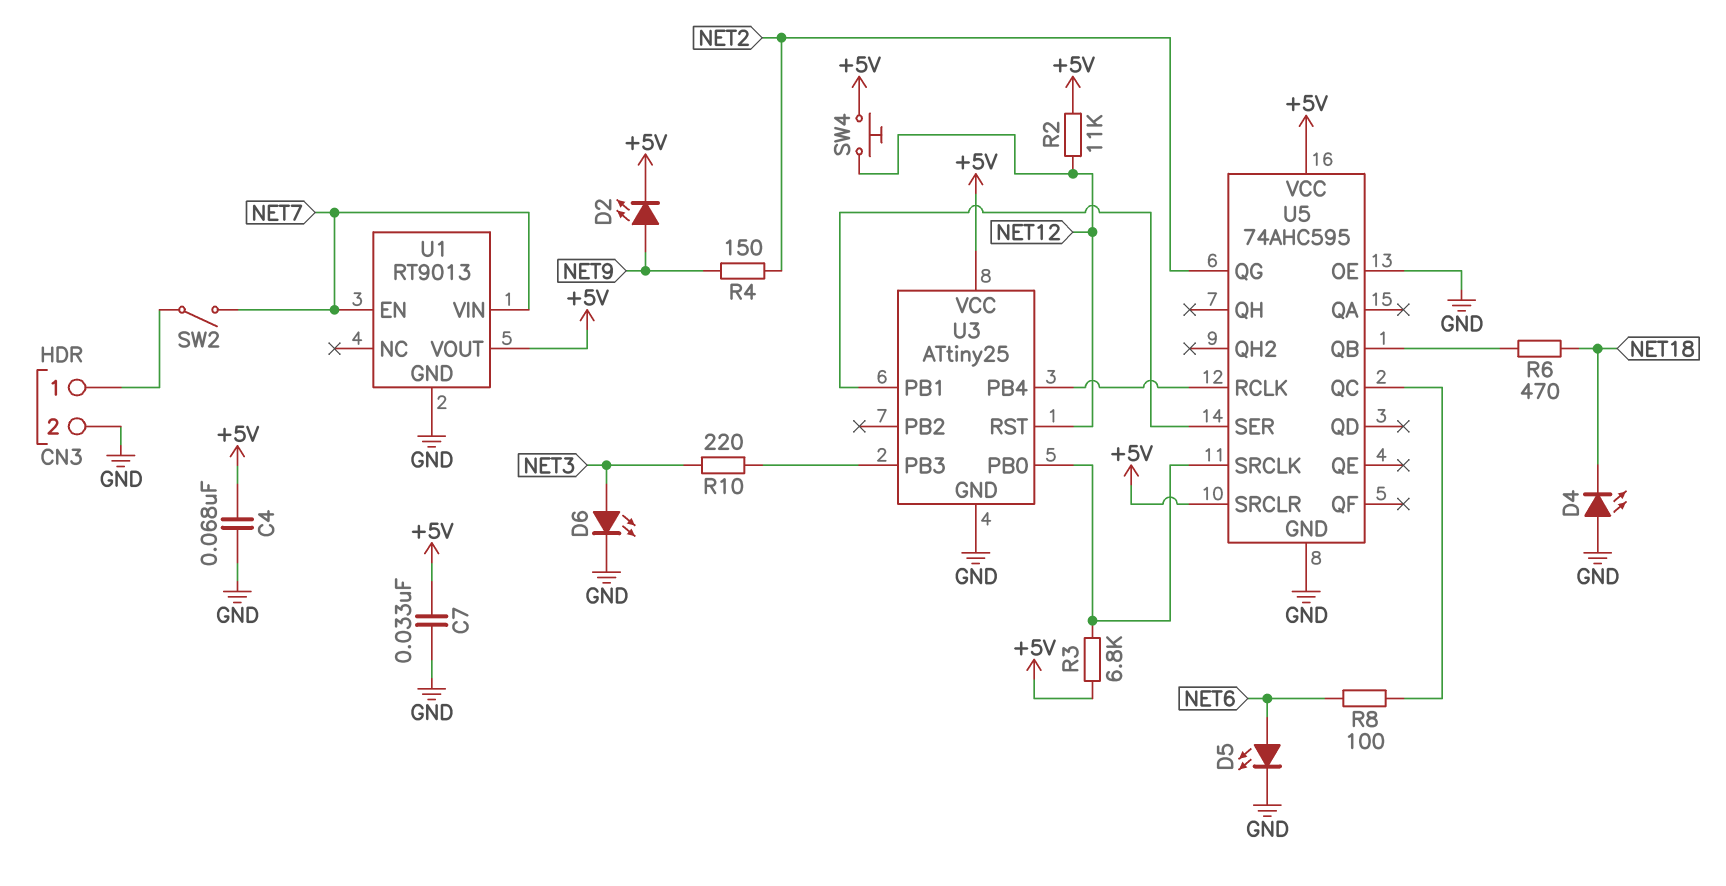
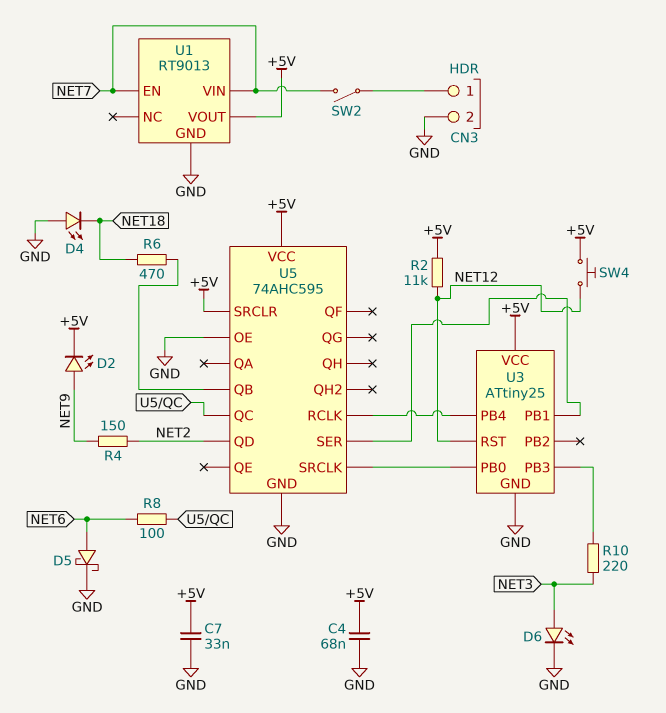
D5: LED (A NET6, K GND) -> schottky (A NET6, K GND)
R3: 6.8k (+5V, U3/PB0) -> none
U5 pin QD: none -> NET2
U5 pin QG: NET2 -> none

